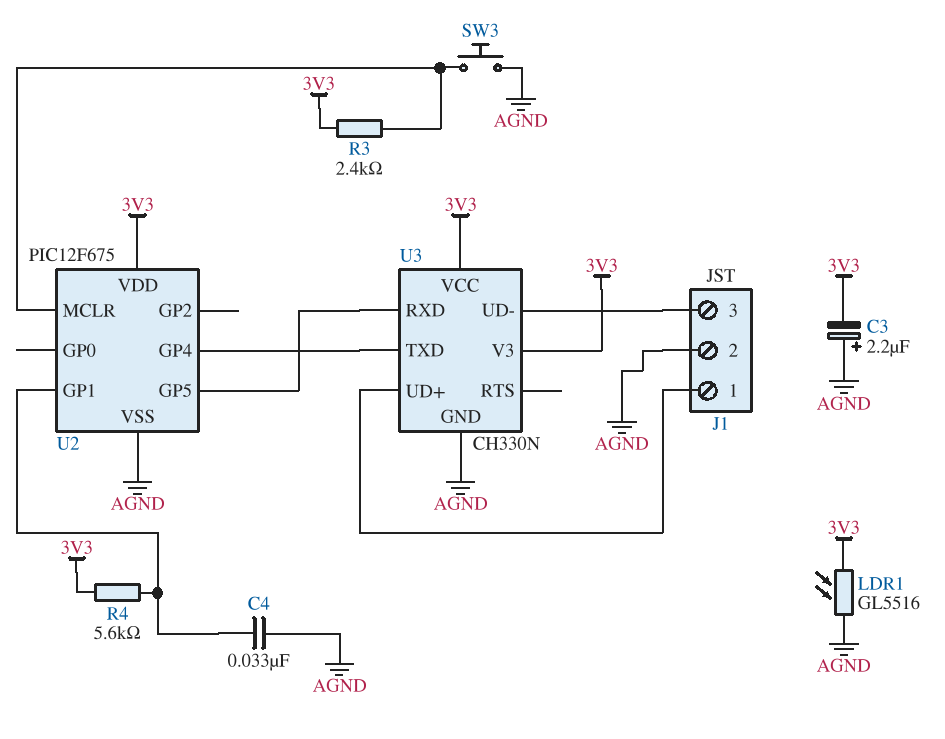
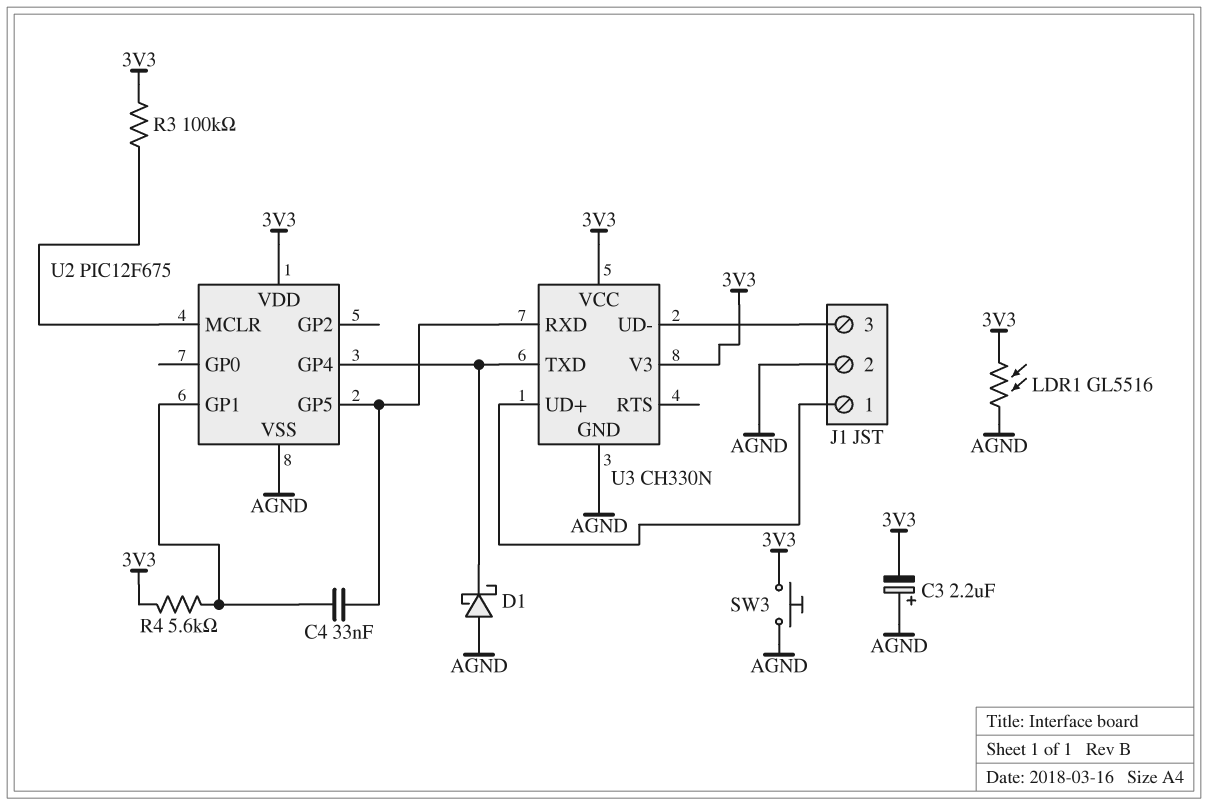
C4: 33nF (AGND, U2/GP1) -> 33nF (U2/GP1, U2/GP5)
D1: none -> schottky (A AGND, K U2/GP4)
R3: 2.4k (3V3, U2/MCLR) -> 100k (3V3, U2/MCLR)
SW3: button (AGND, U2/MCLR) -> button (3V3, AGND)

